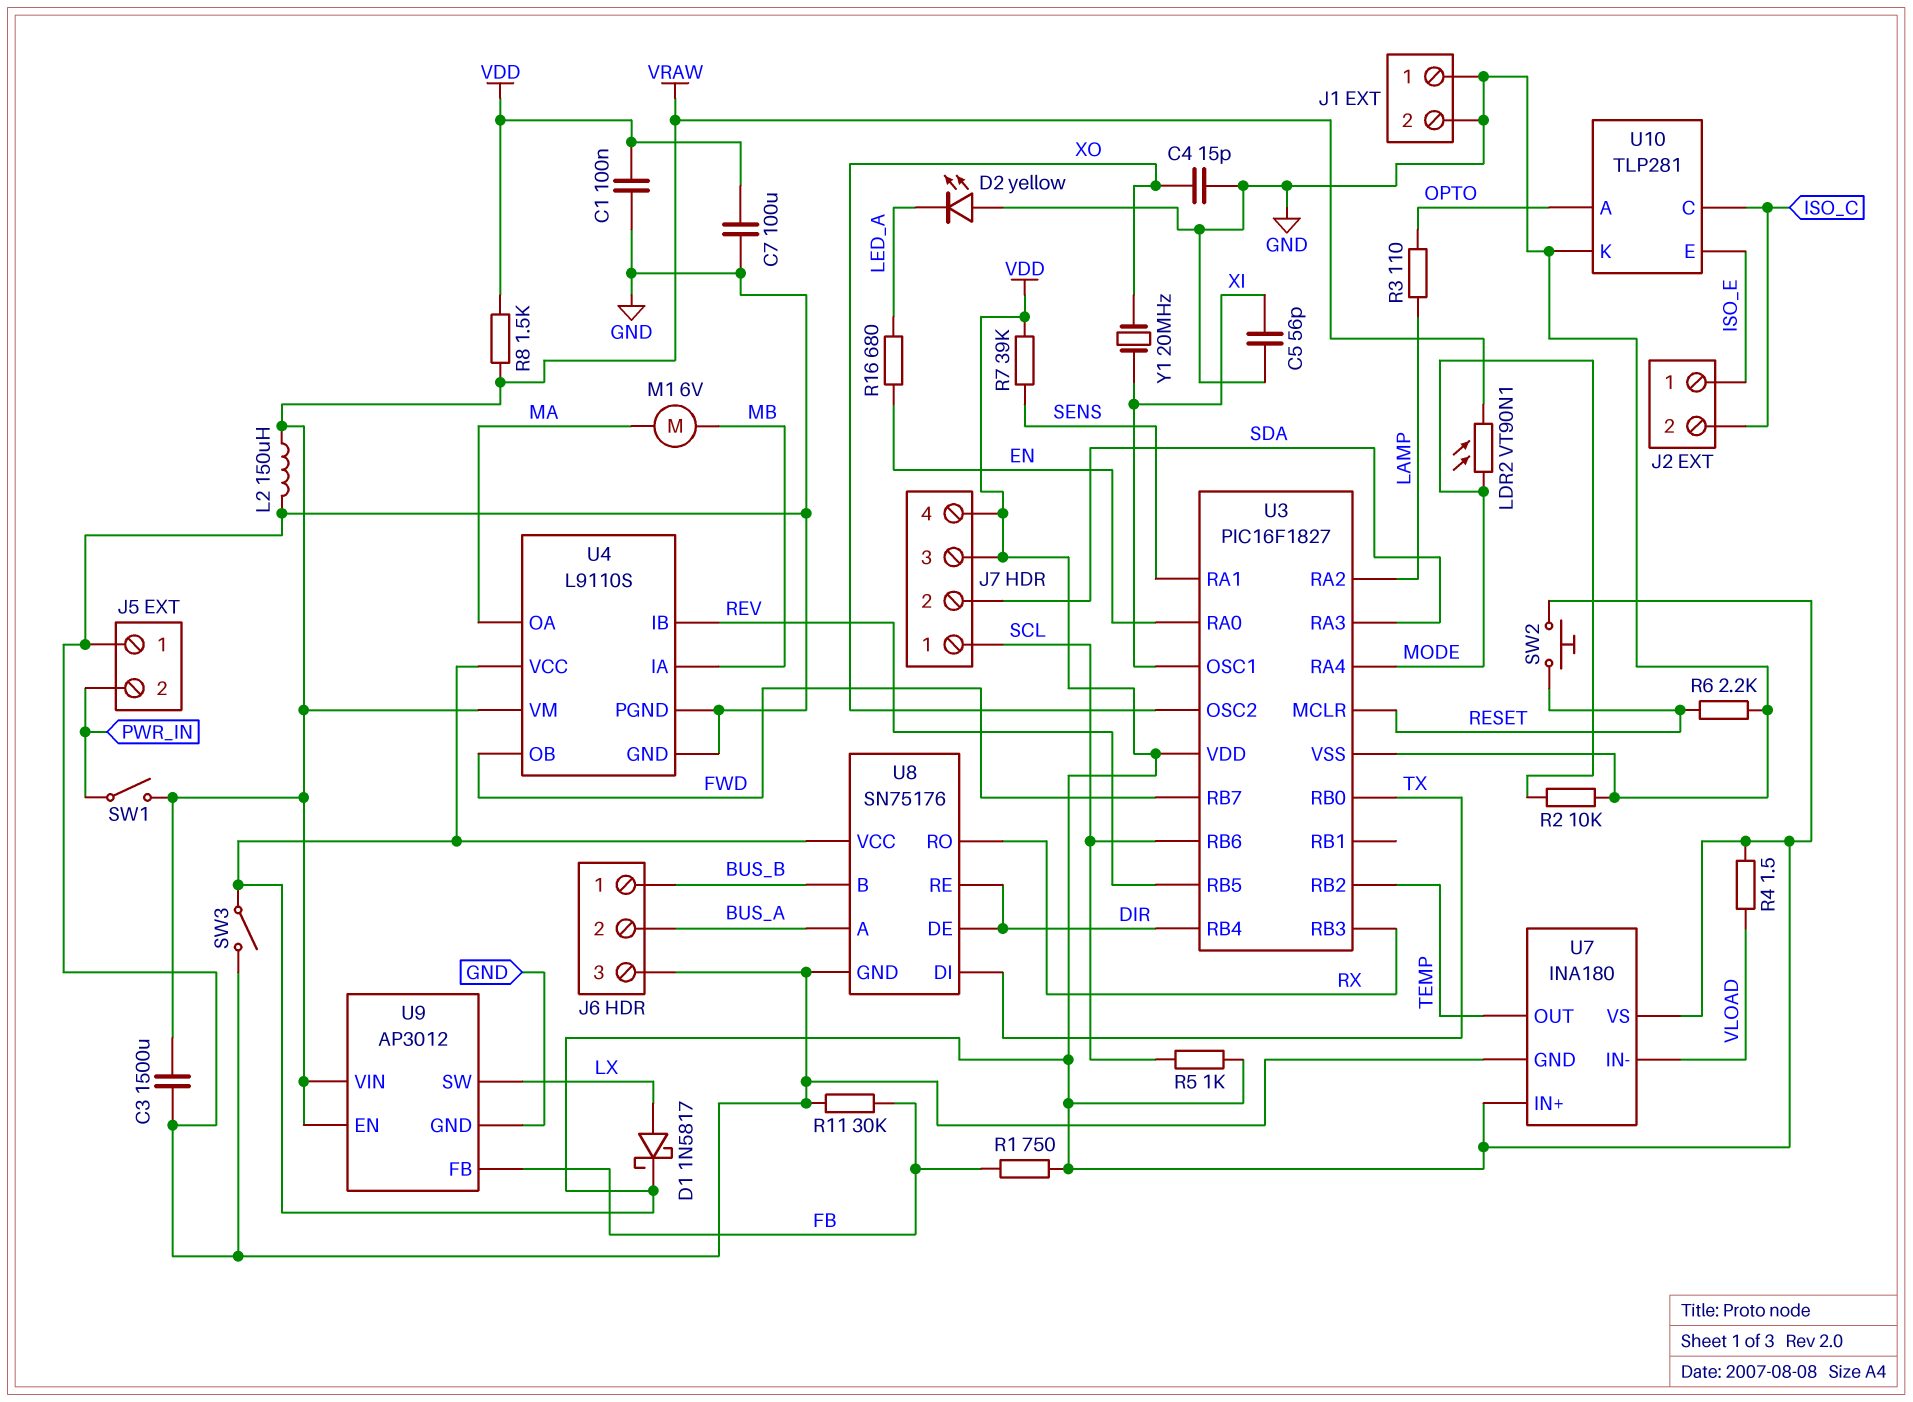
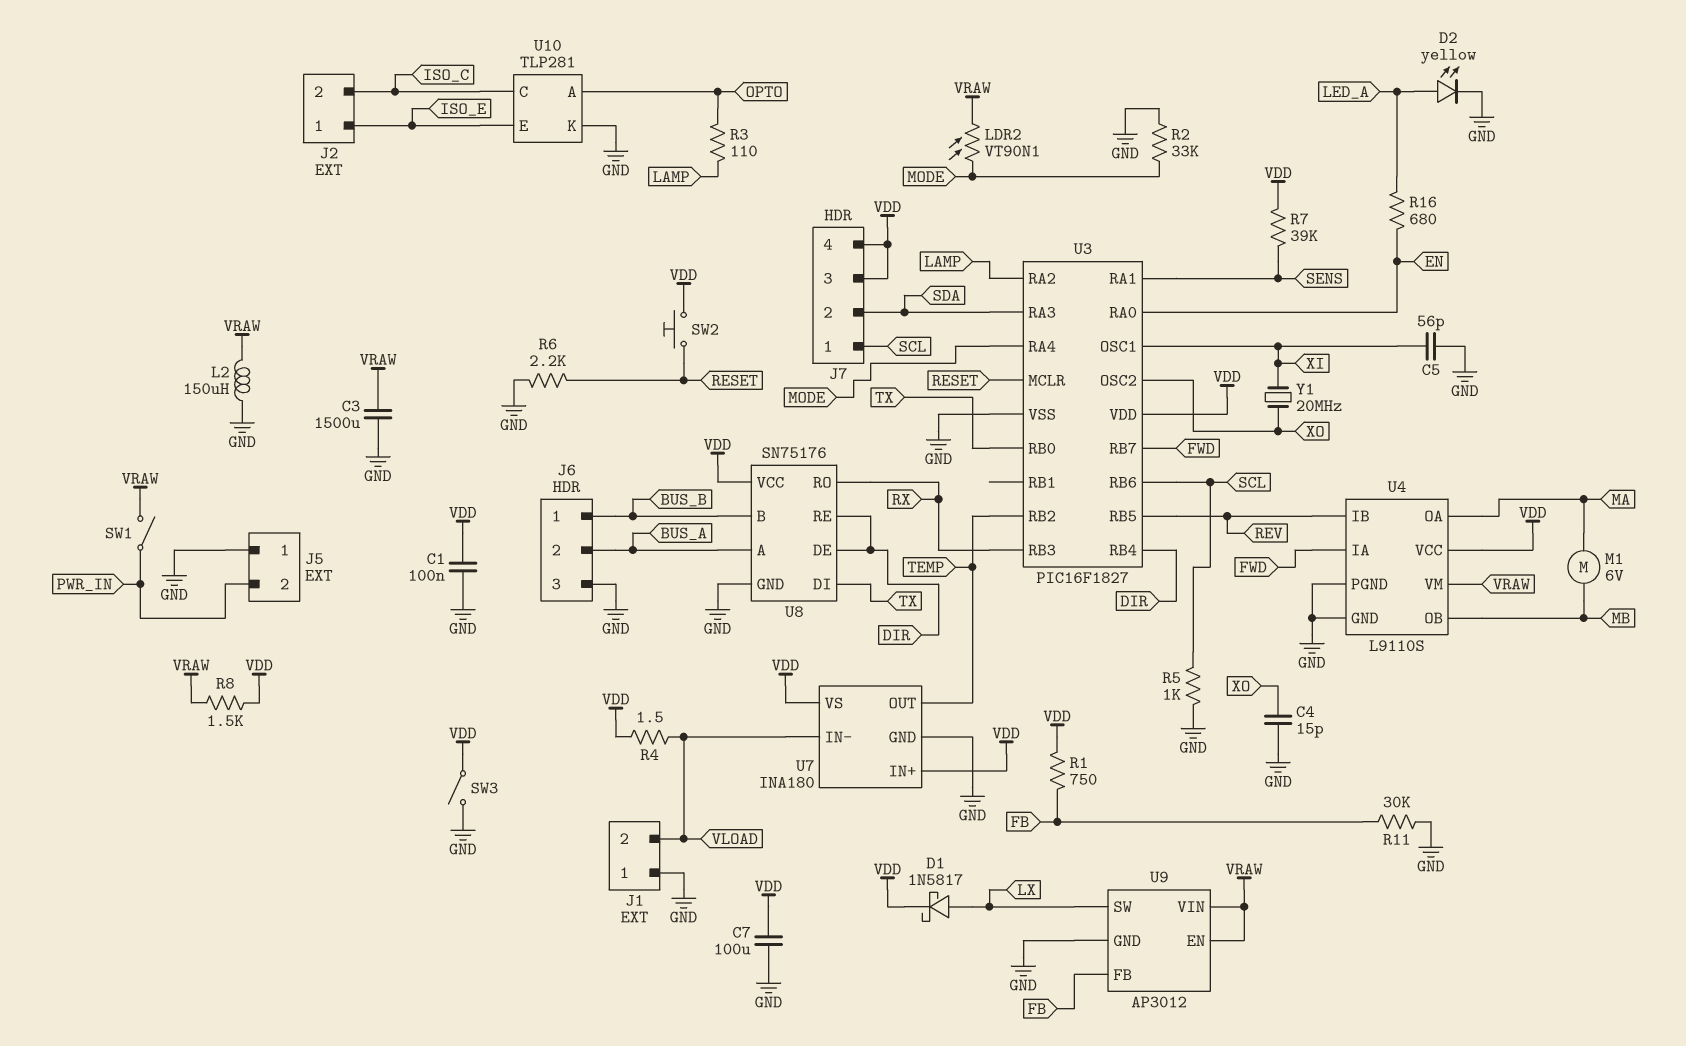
D2: LED yellow (A GND, K LED_A) -> LED yellow (A LED_A, K GND)
J1 pin 2: GND -> VLOAD
R2: 10k (GND, MODE) -> 33k (GND, MODE)
R5: 1k (SCL, VDD) -> 1k (GND, SCL)
U4 pin IA: MB -> FWD
U4 pin OB: FWD -> MB

